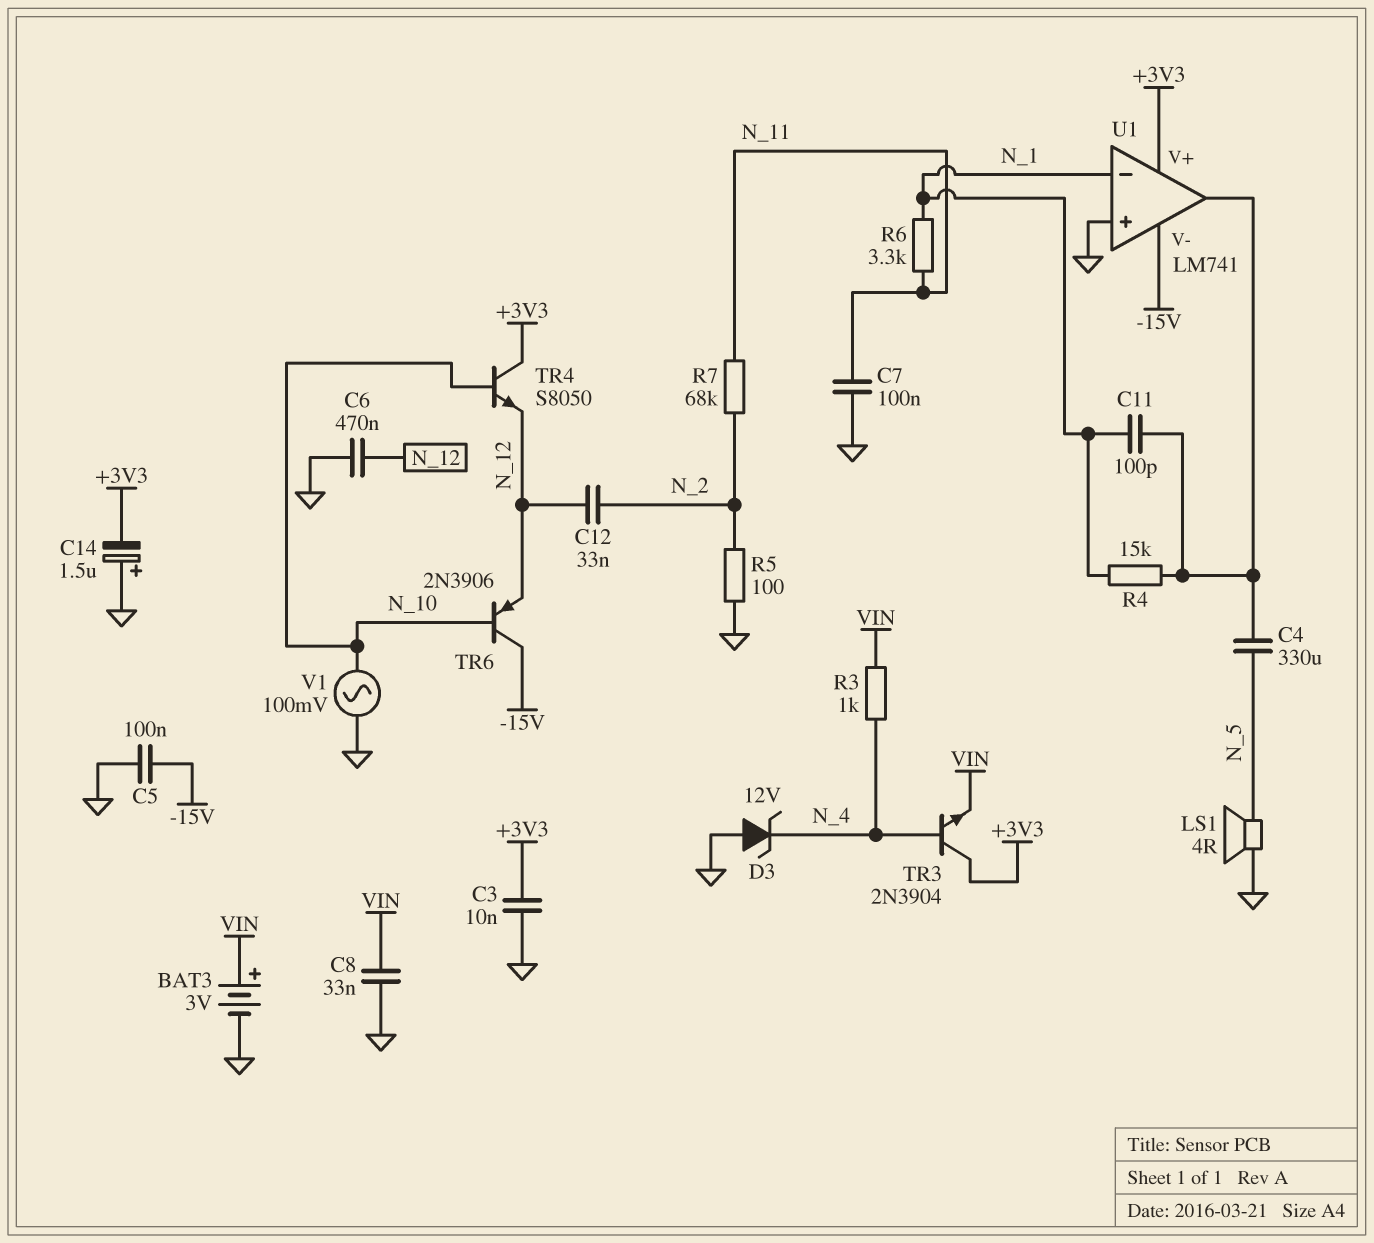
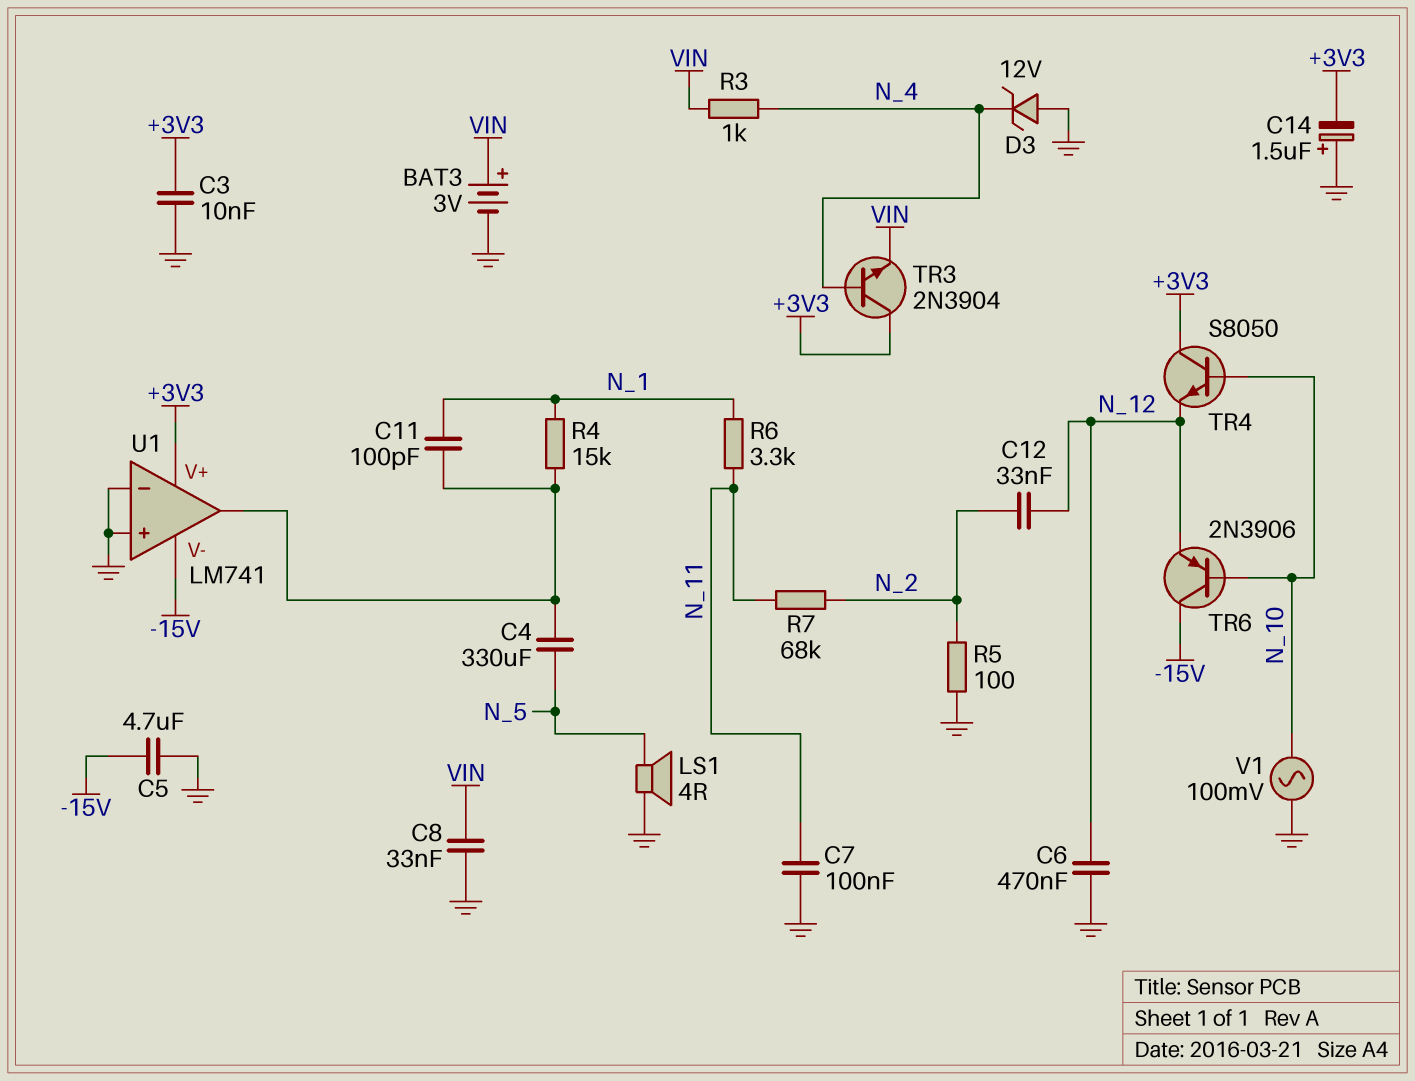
C5: 100nF (-15V, GND) -> 4.7uF (-15V, GND)
U1 pin in-: N_1 -> GND

